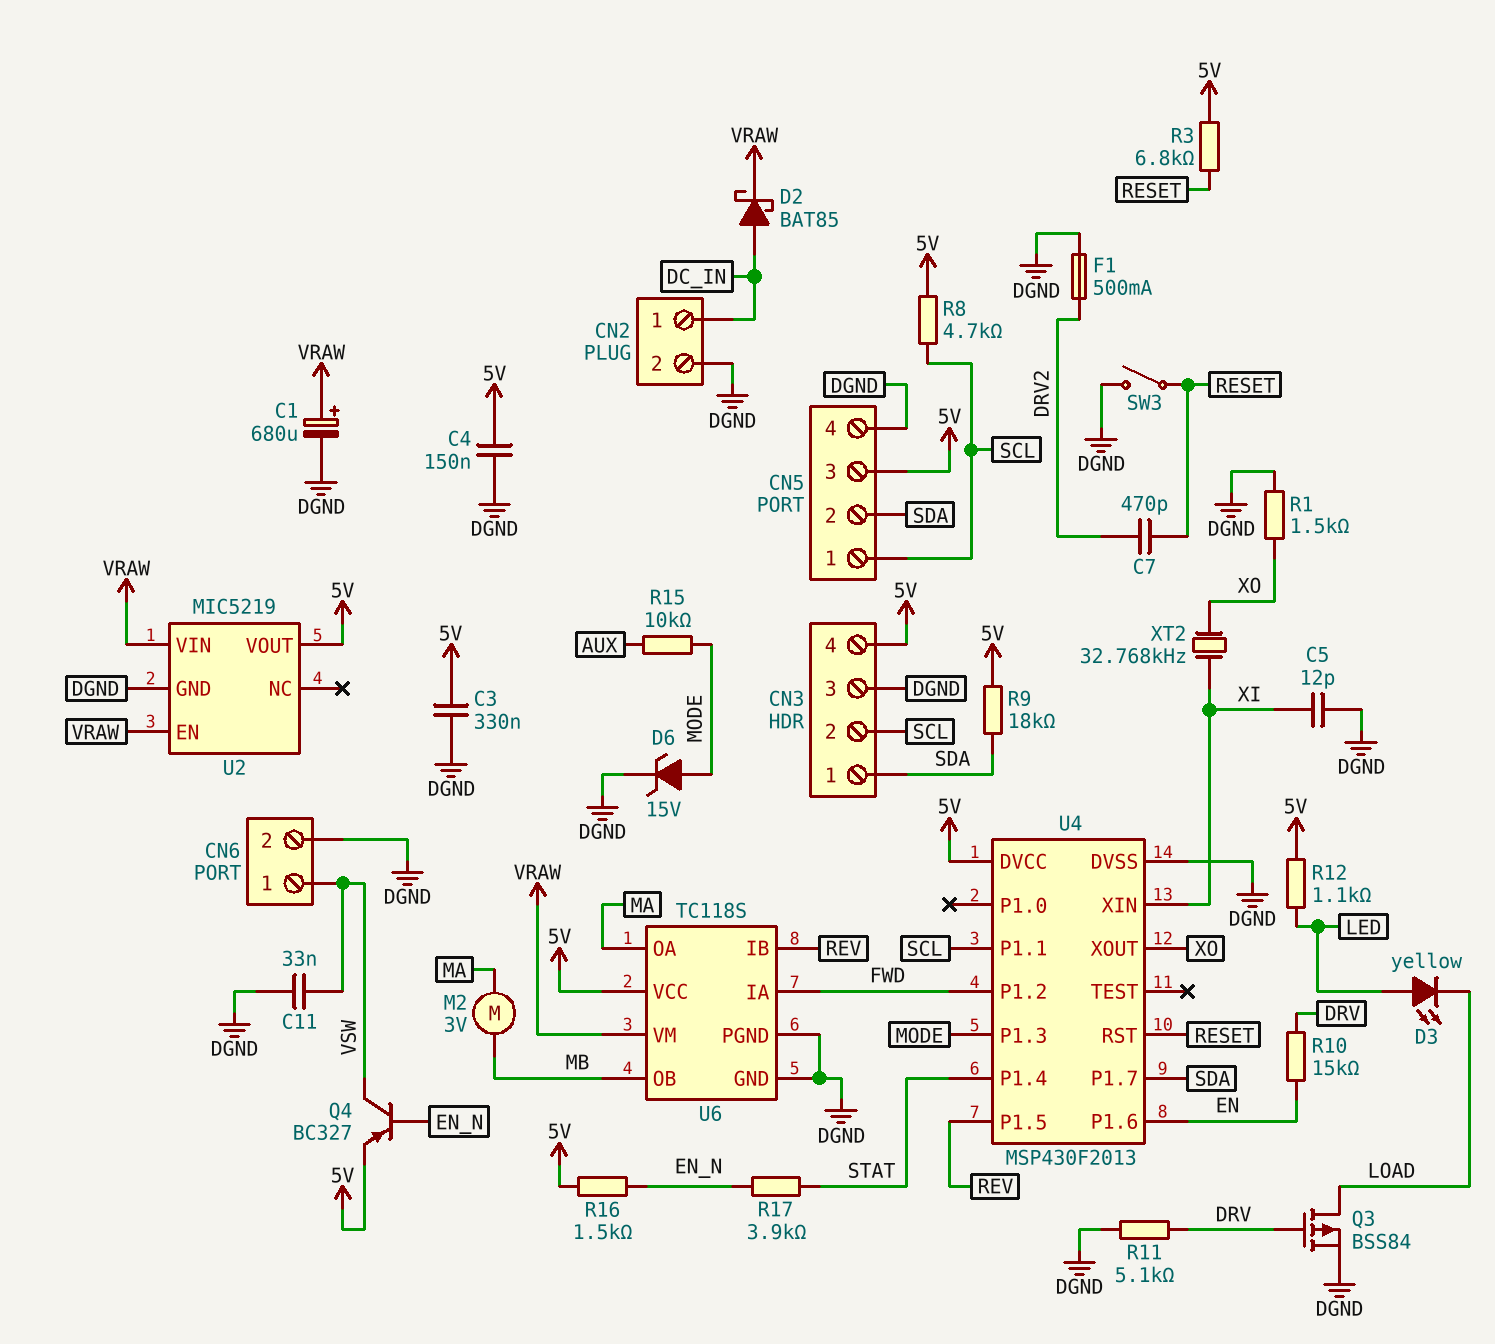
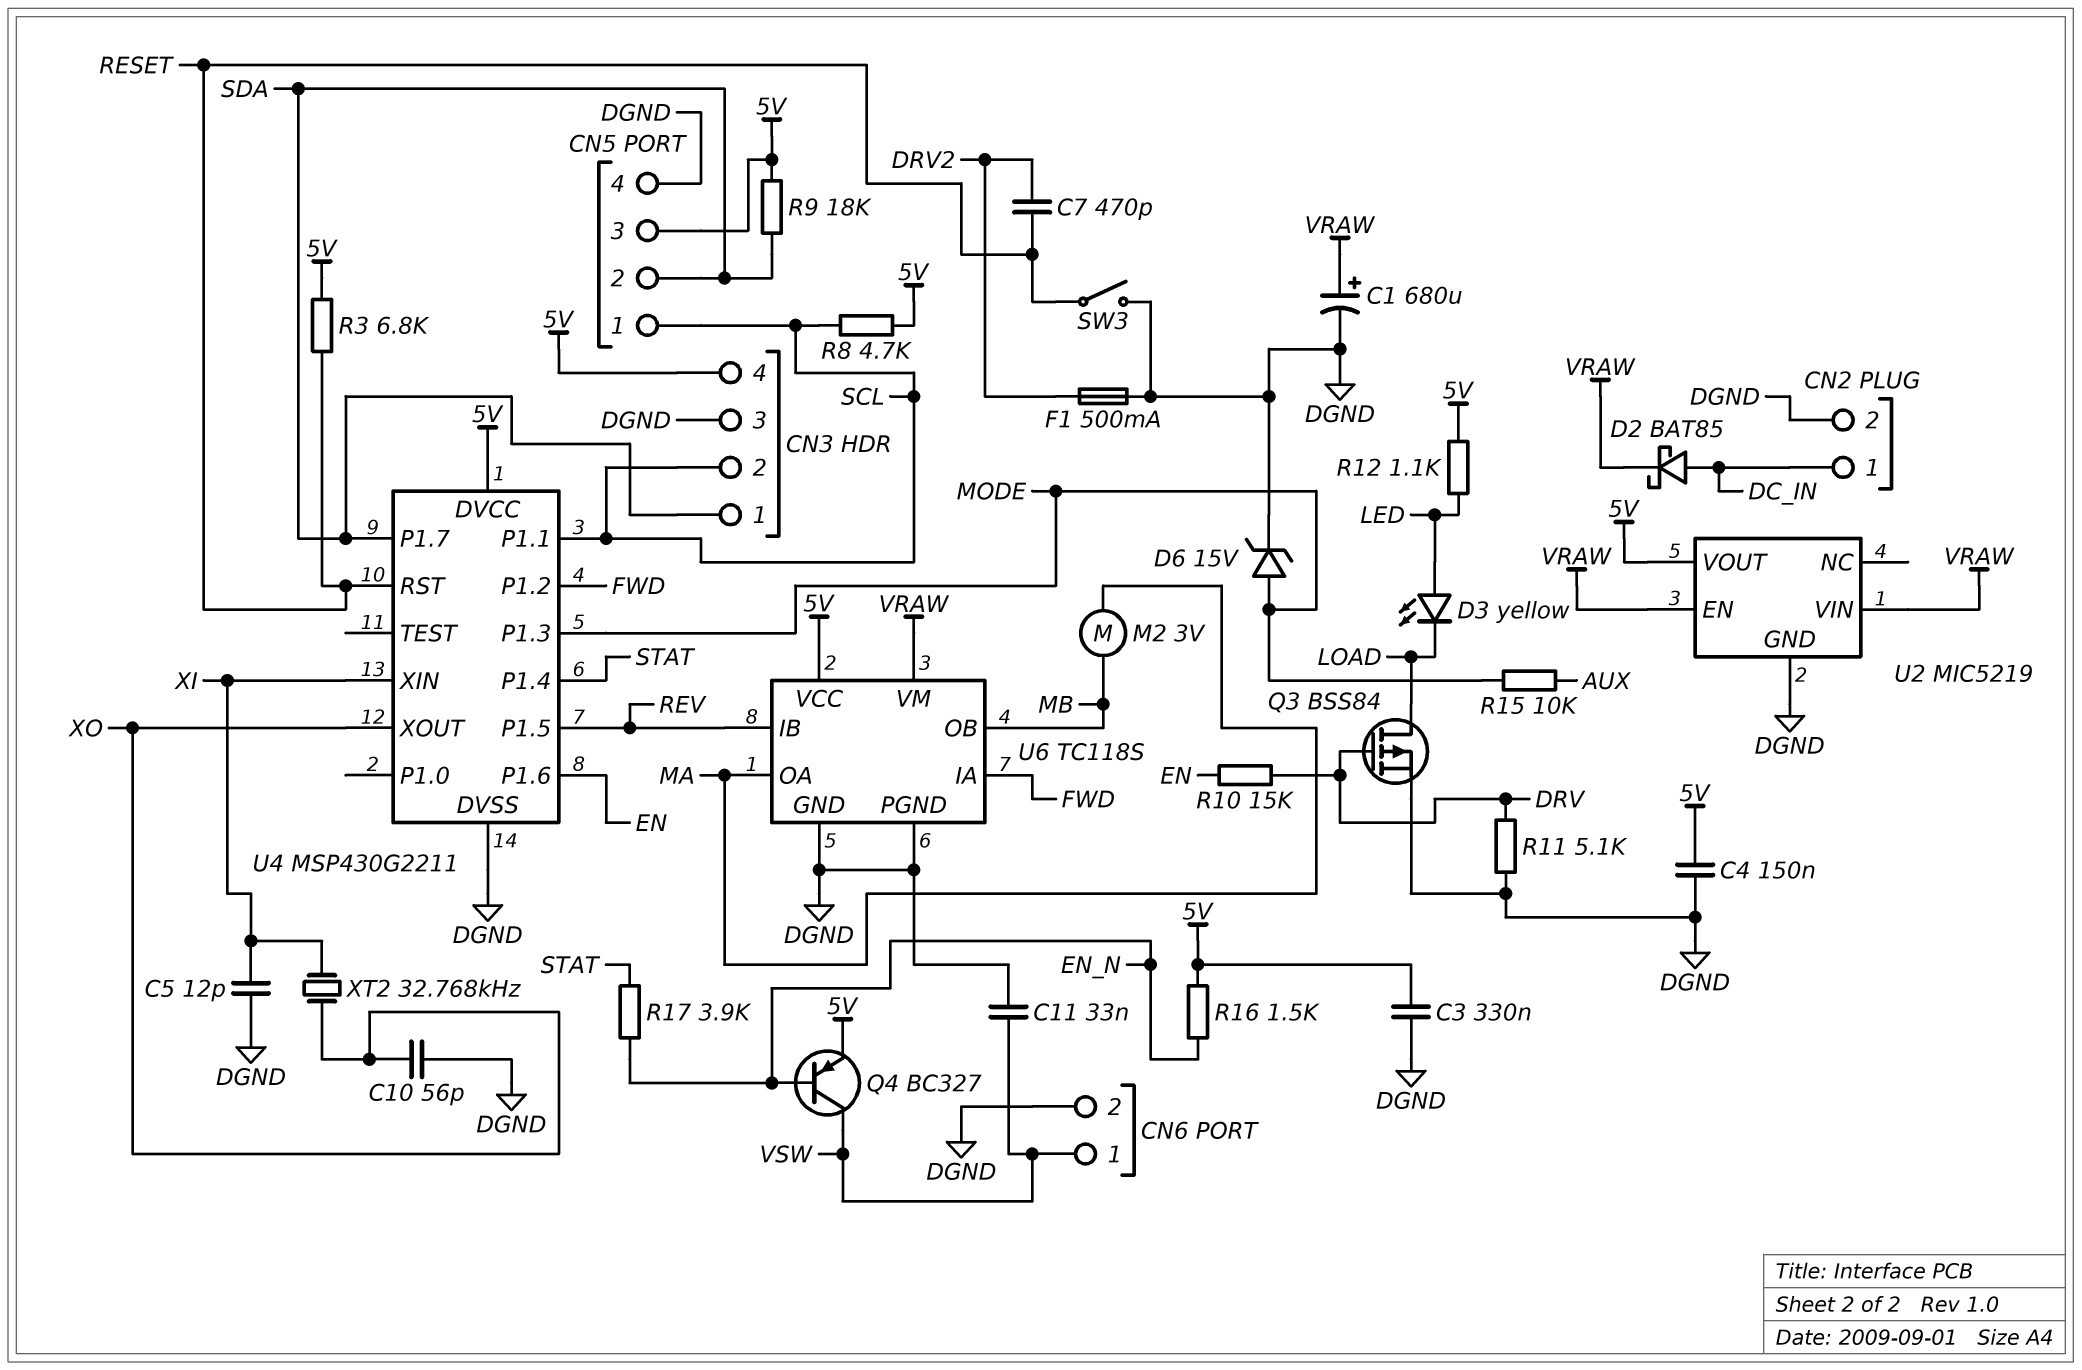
C10: none -> 56pF (DGND, XO)
R1: 1.5k (DGND, XO) -> none
U4: MSP430F2013 -> MSP430G2211

